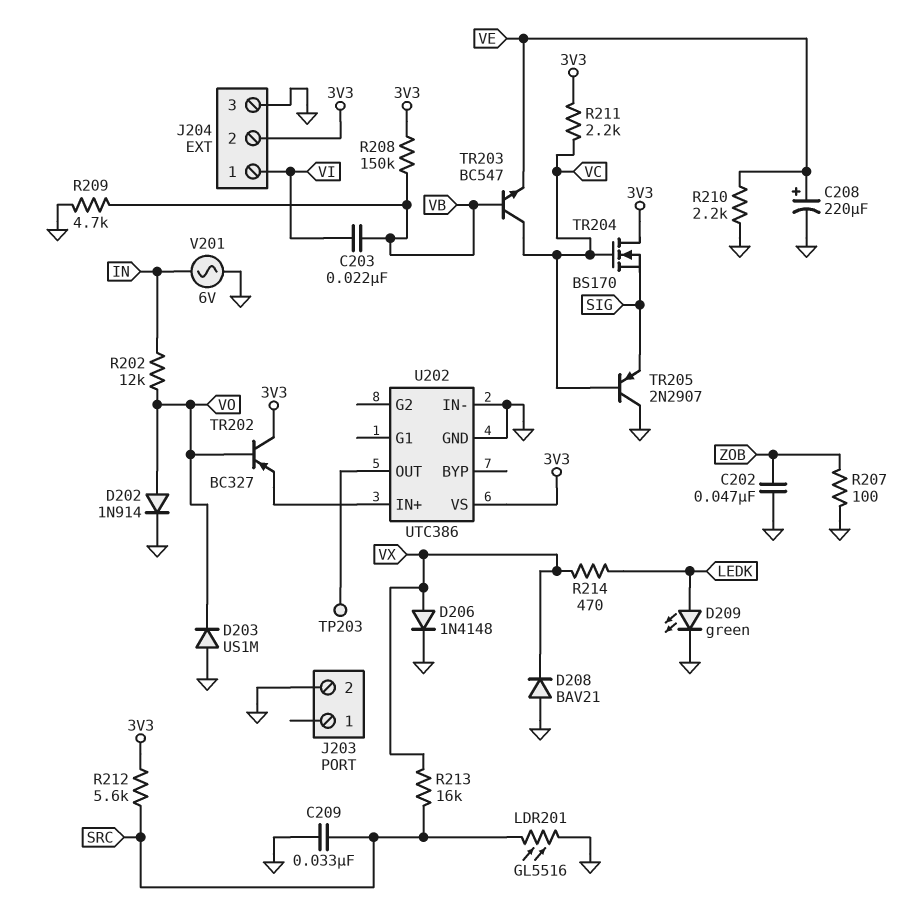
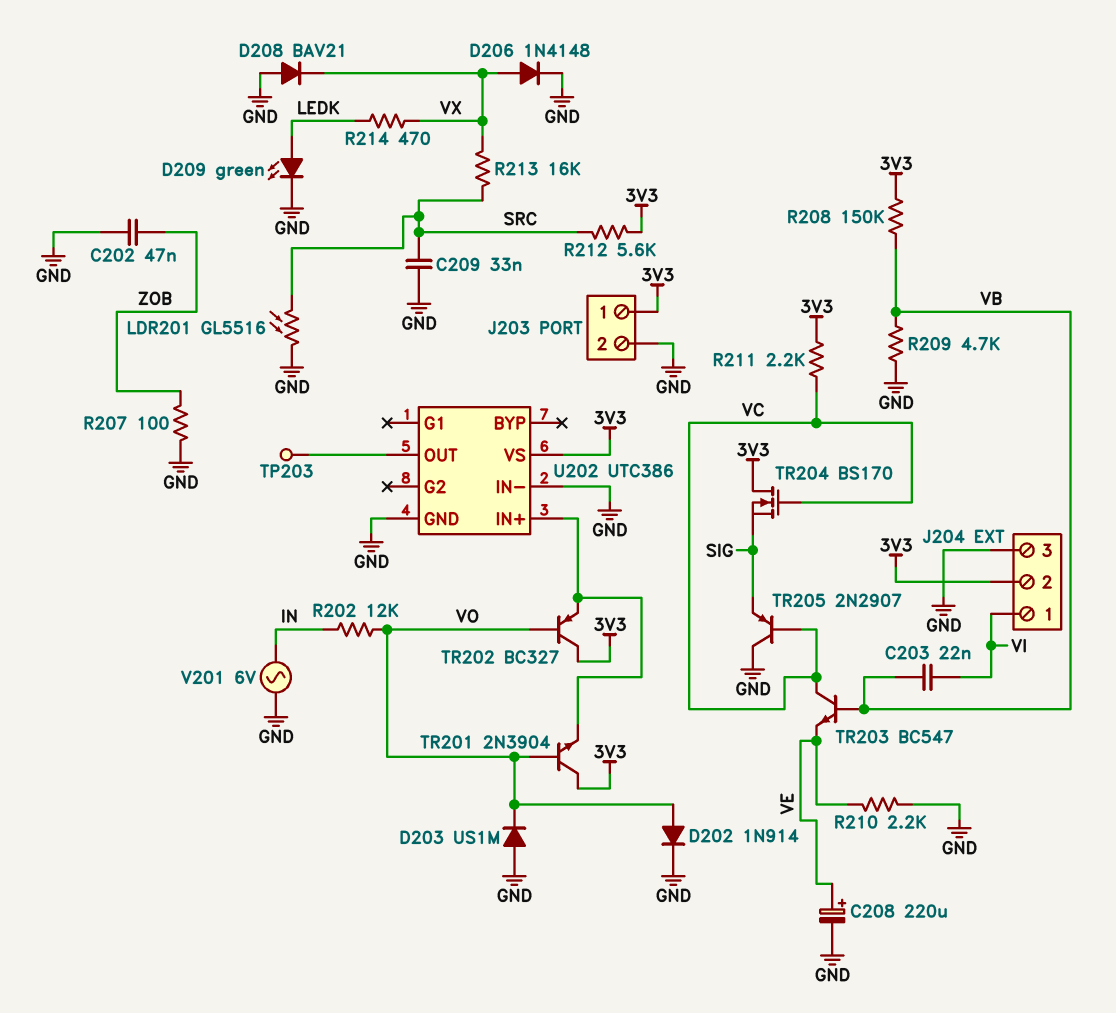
J203 pin 1: none -> 3V3
TR201: none -> NPN 2N3904 (B VO, C 3V3, E U202/IN+)

